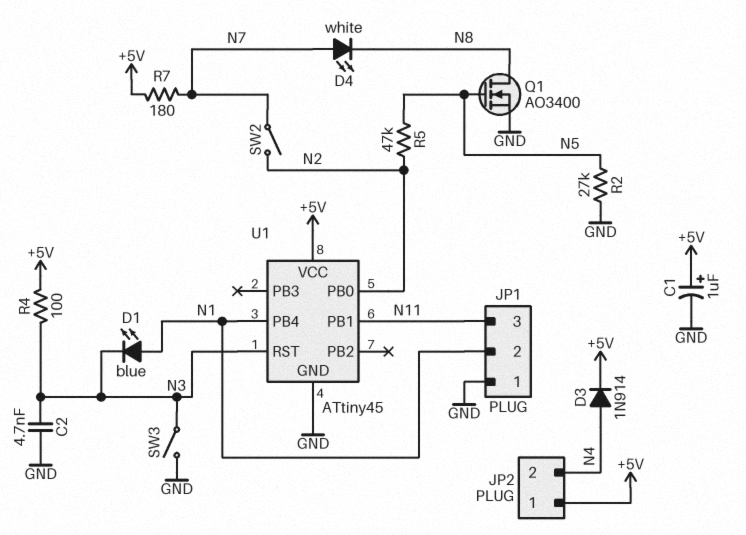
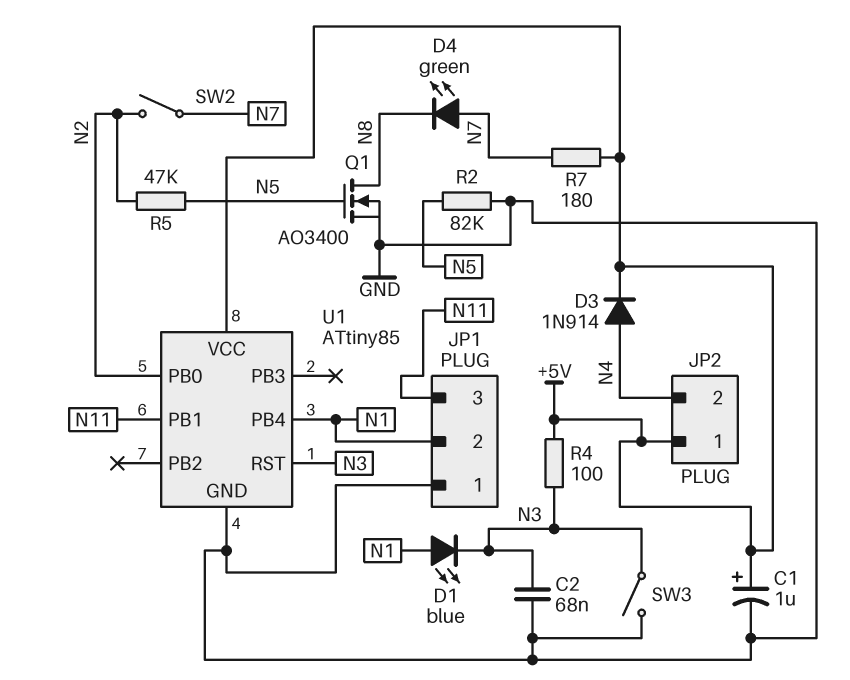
C2: 4.7nF (GND, N3) -> 68nF (GND, N3)
D4: LED white (A N7, K N8) -> LED green (A N7, K N8)
R2: 27k (GND, N5) -> 82k (GND, N5)
U1: ATtiny45 -> ATtiny85

